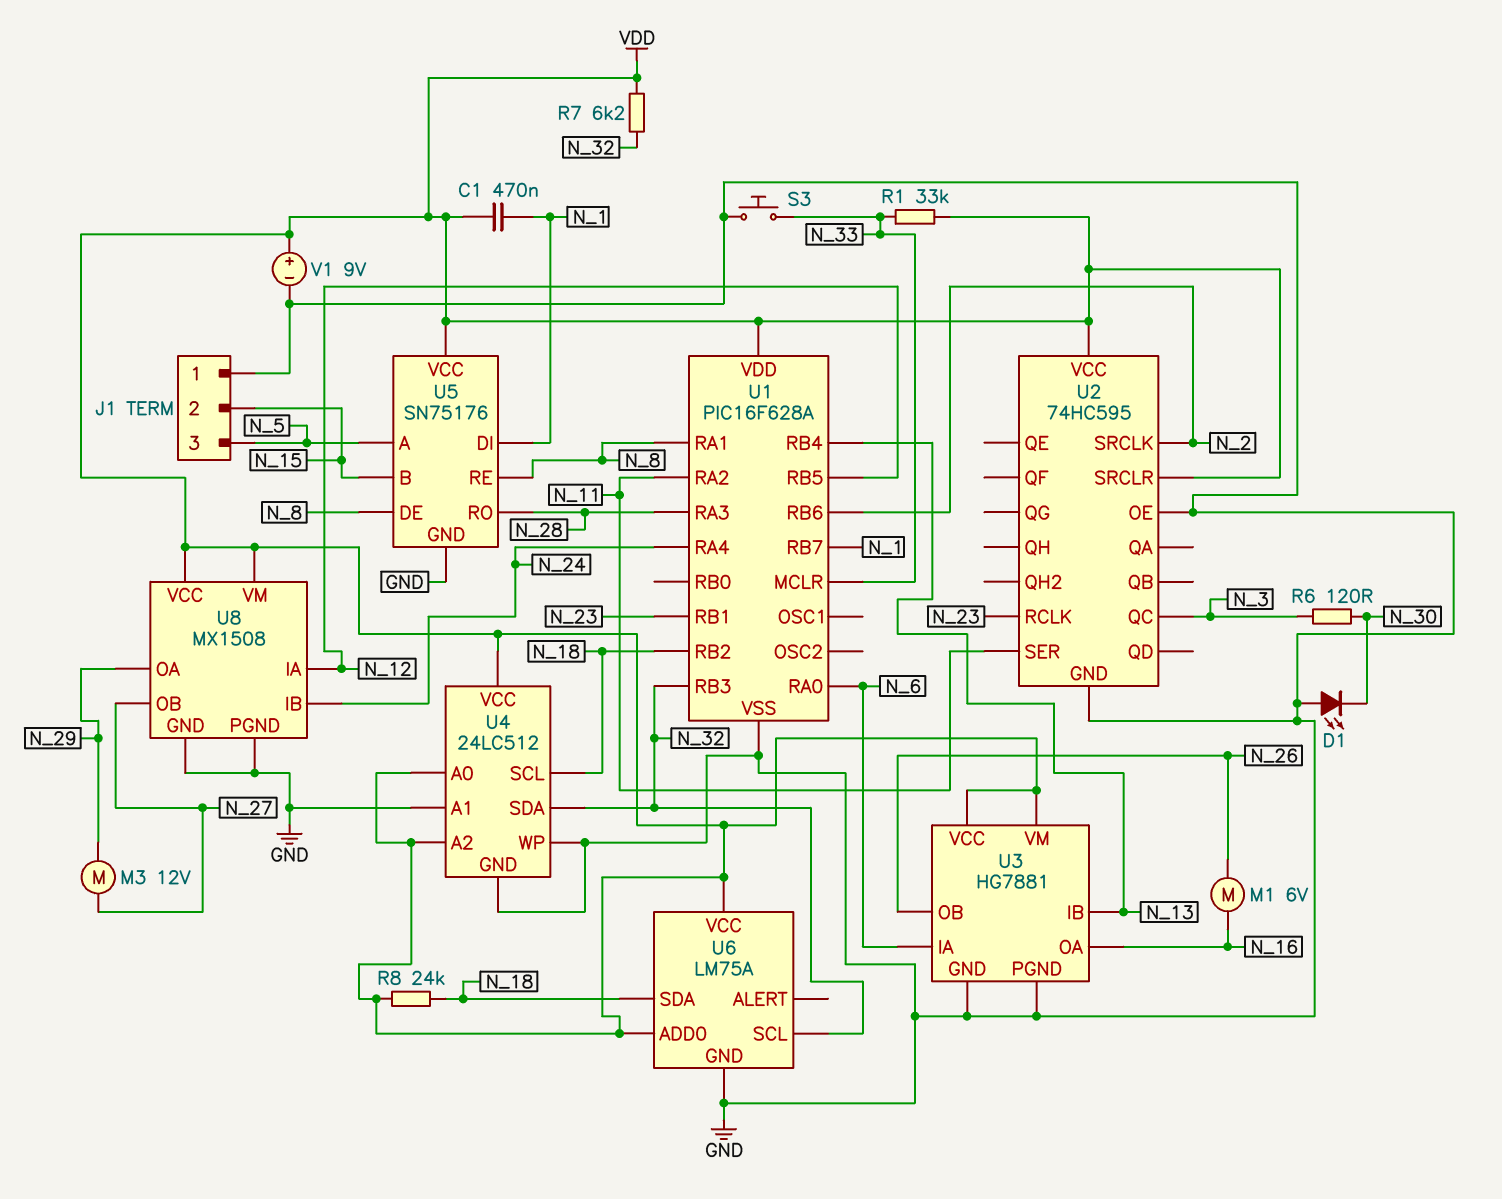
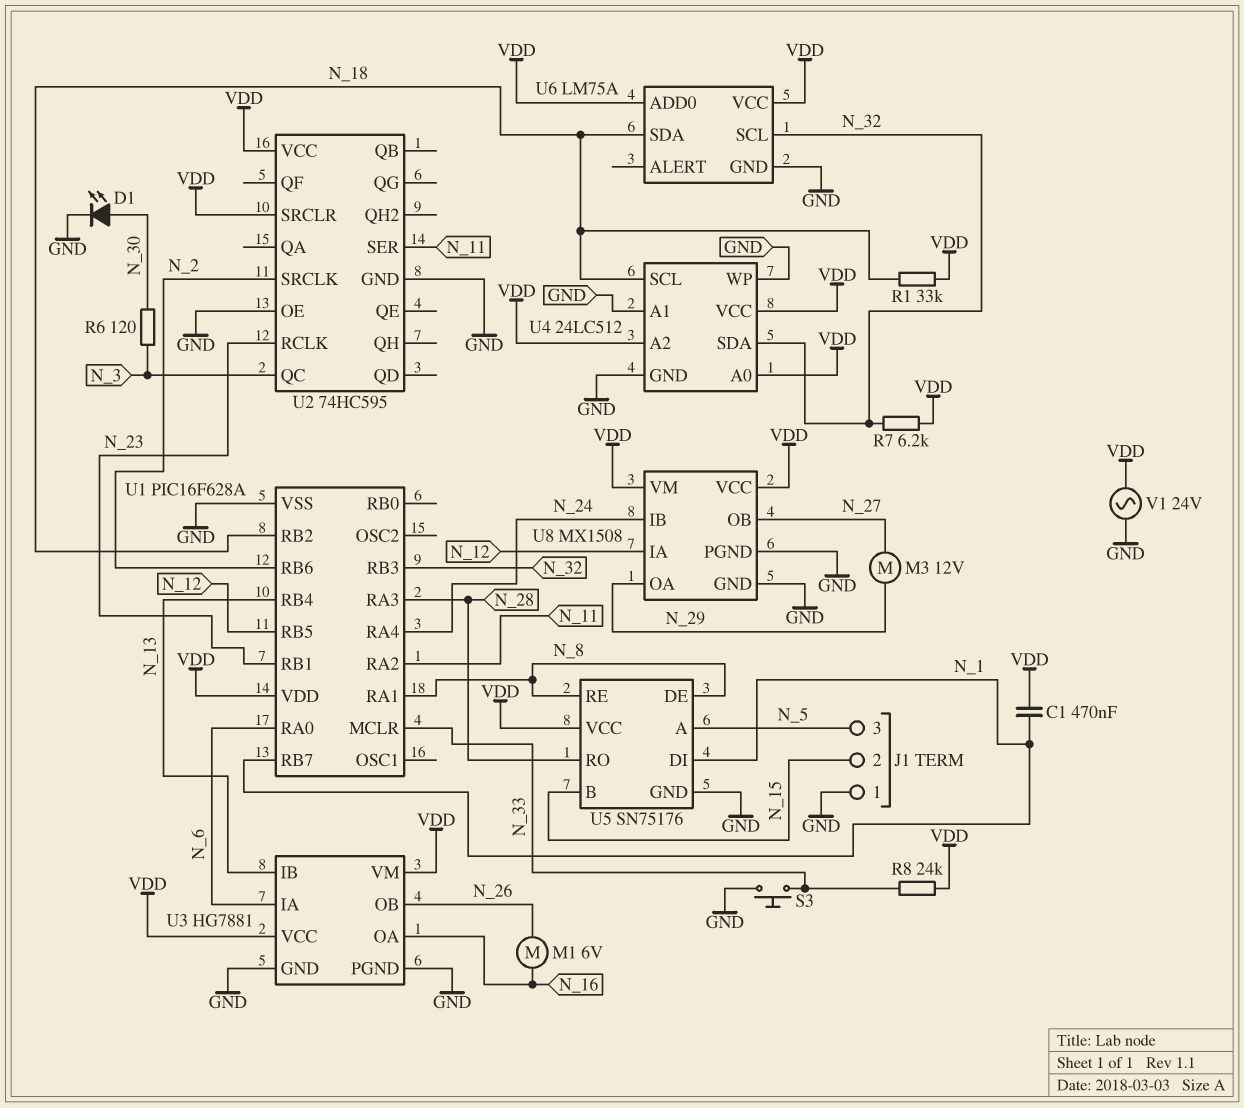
D1: LED (A GND, K N_30) -> LED (A N_30, K GND)
R1: 33k (N_33, VDD) -> 33k (N_18, VDD)
R8: 24k (N_18, VDD) -> 24k (N_33, VDD)
V1: 9V (plus VDD, minus GND) -> AC 24V (GND, VDD)

